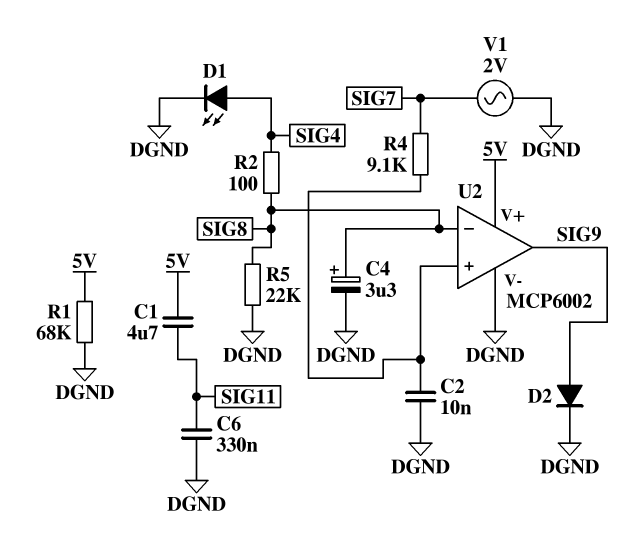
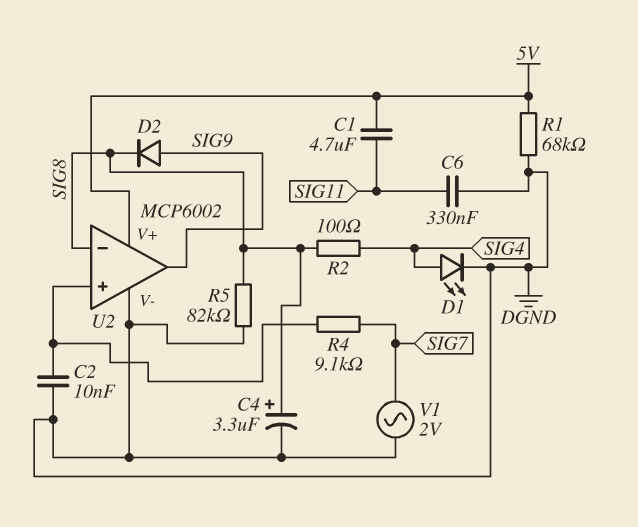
D2: diode (A SIG9, K DGND) -> diode (A SIG9, K SIG8)
R5: 22k (DGND, SIG8) -> 82k (DGND, SIG8)

